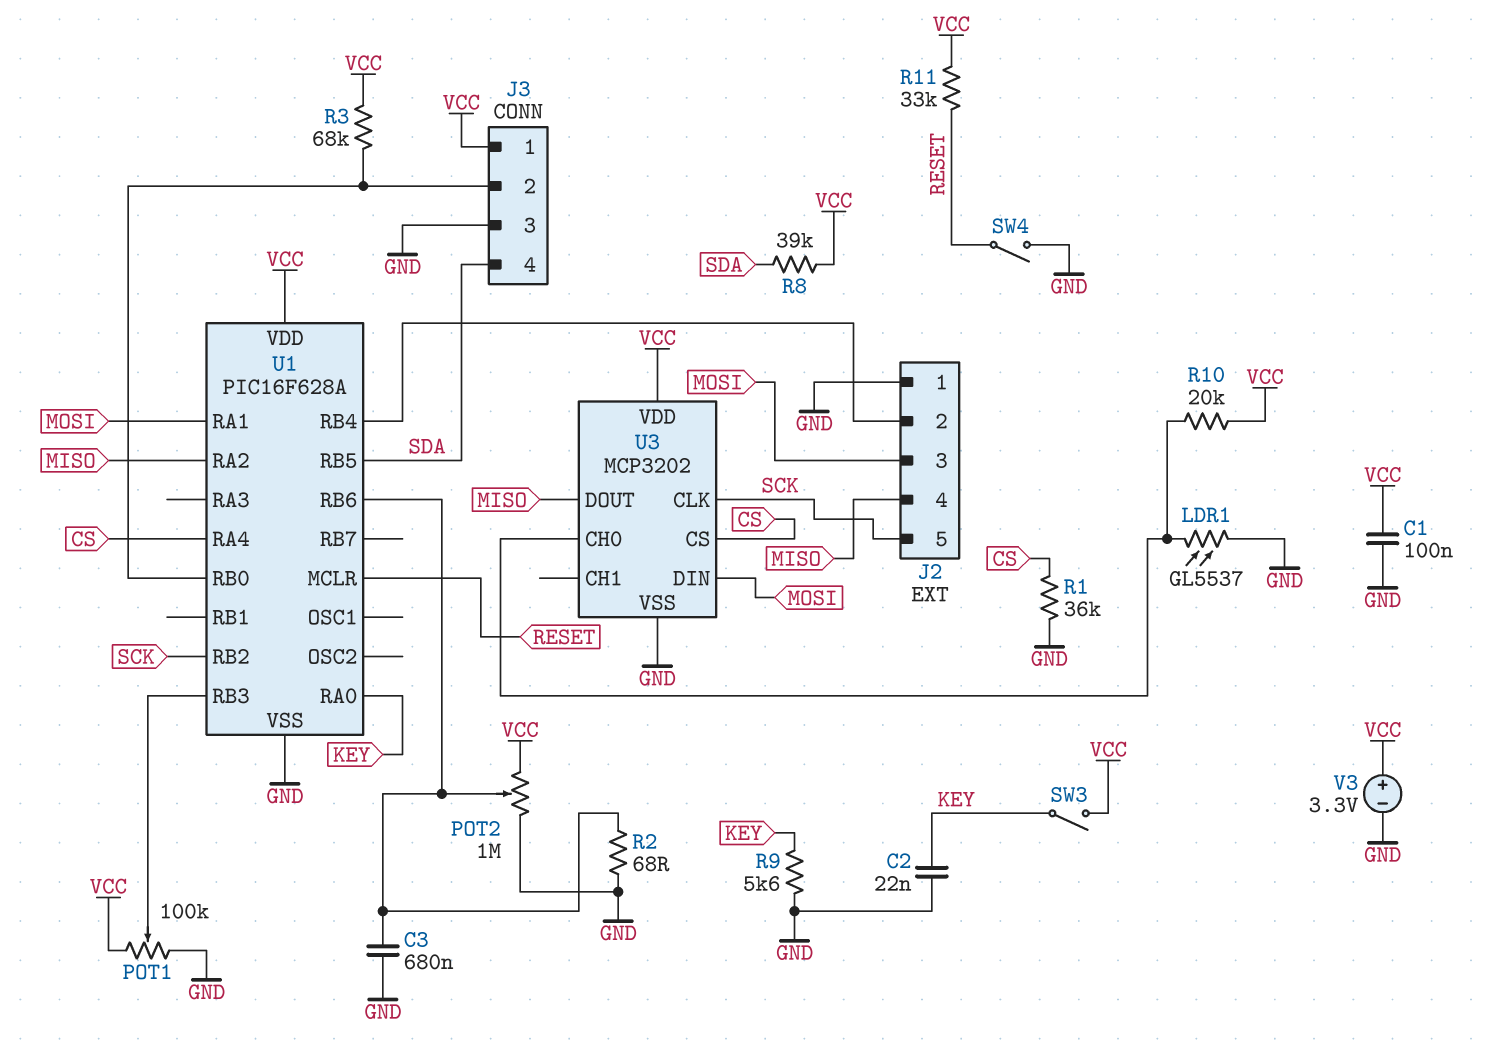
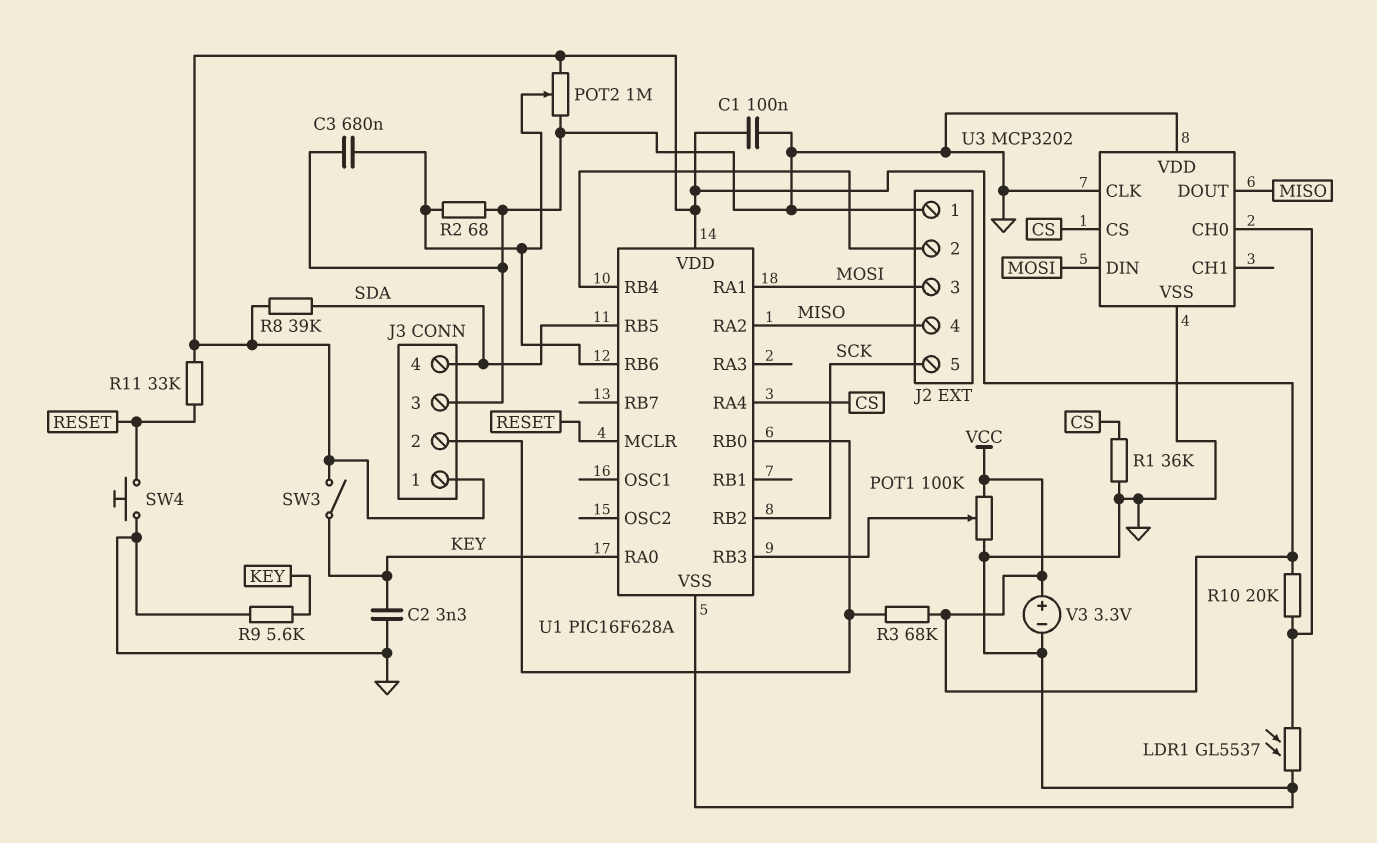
C2: 22nF (GND, KEY) -> 3.3nF (GND, KEY)
SW4: switch (GND, RESET) -> button (GND, RESET)
U3 pin CLK: SCK -> GND
U3 pin VDD: VCC -> GND

